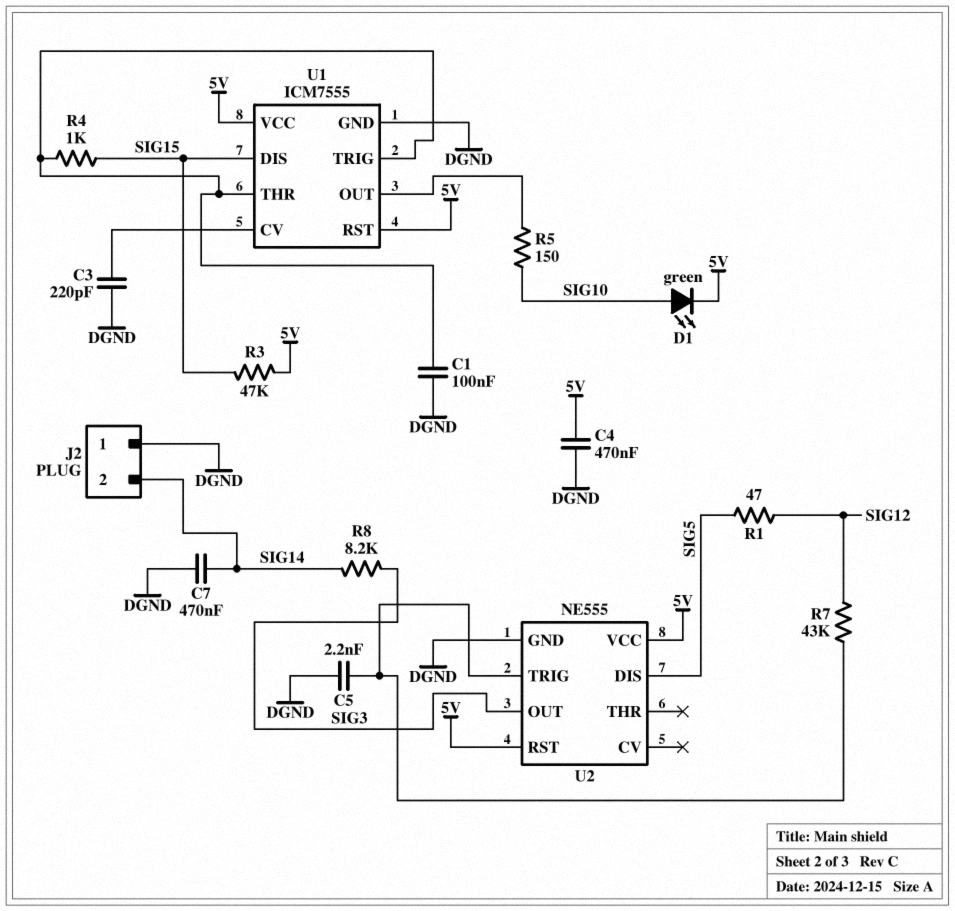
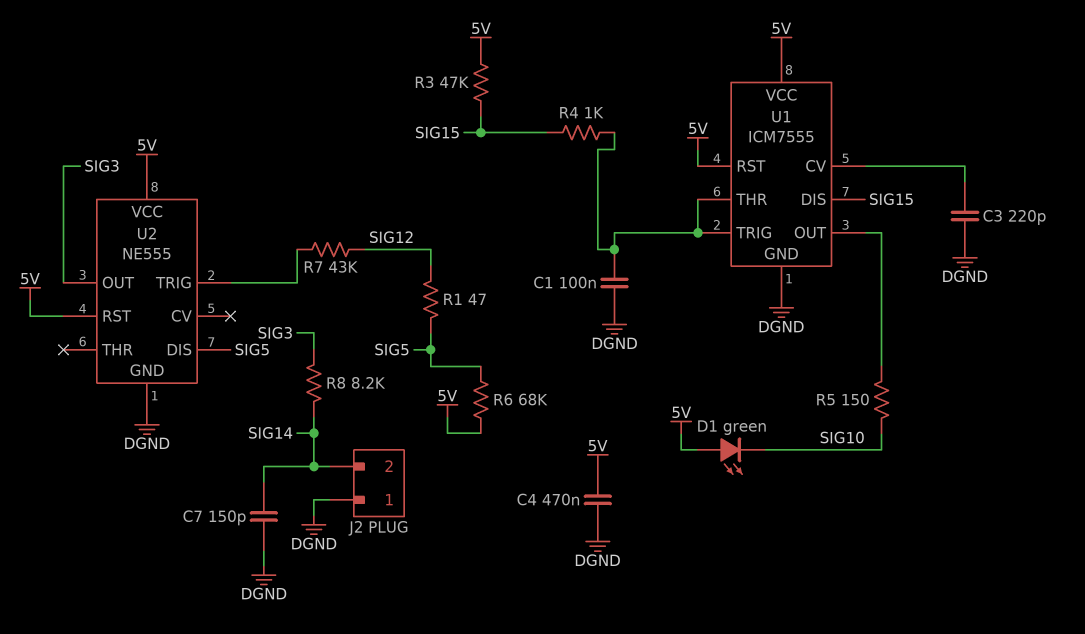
C5: 2.2nF (DGND, U2/TRIG) -> none
C7: 470nF (DGND, SIG14) -> 150pF (DGND, SIG14)
D1: LED green (A SIG10, K 5V) -> LED green (A 5V, K SIG10)
R6: none -> 68k (5V, SIG5)

